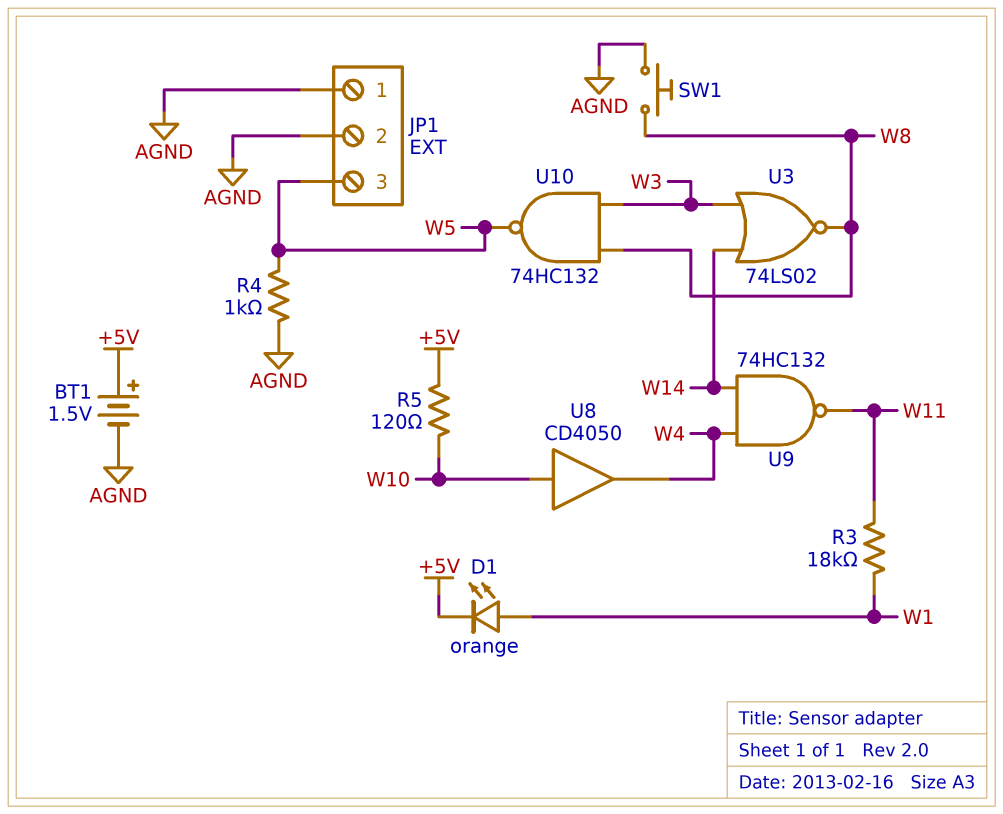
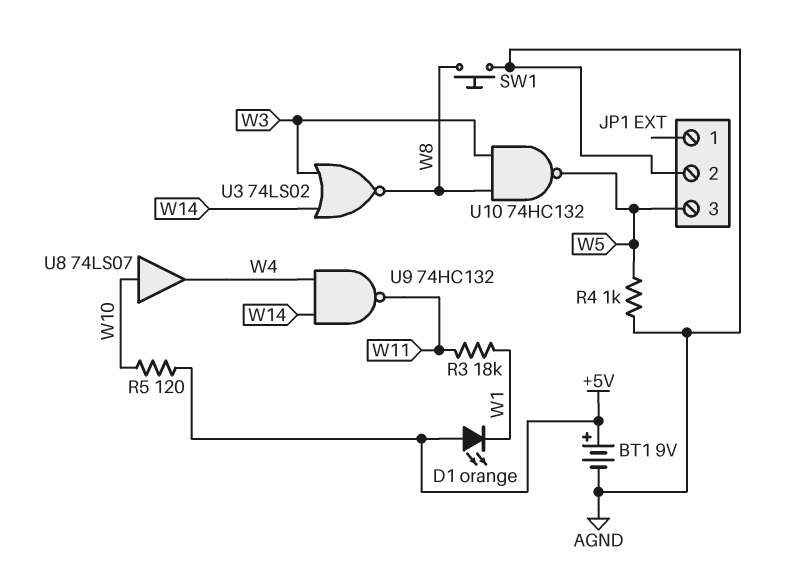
BT1: 1.5V (plus +5V, minus AGND) -> 9V (plus +5V, minus AGND)
D1: LED orange (A W1, K +5V) -> LED orange (A +5V, K W1)
JP1 pin 1: AGND -> none
U8: buffer CD4050 (in W10, out W4) -> buffer 74LS07 (in W10, out W4)

